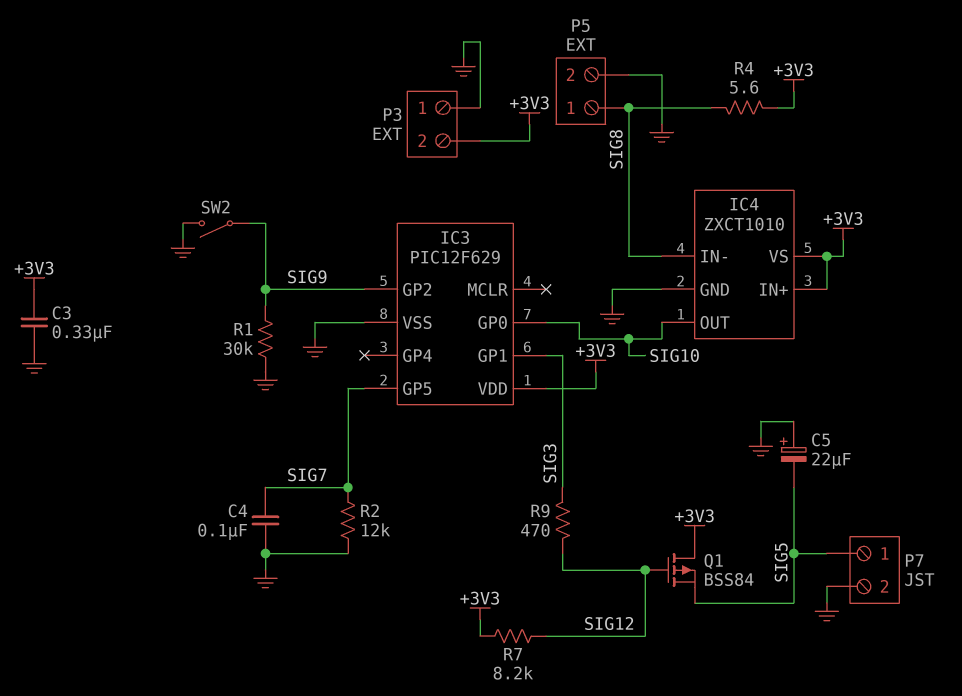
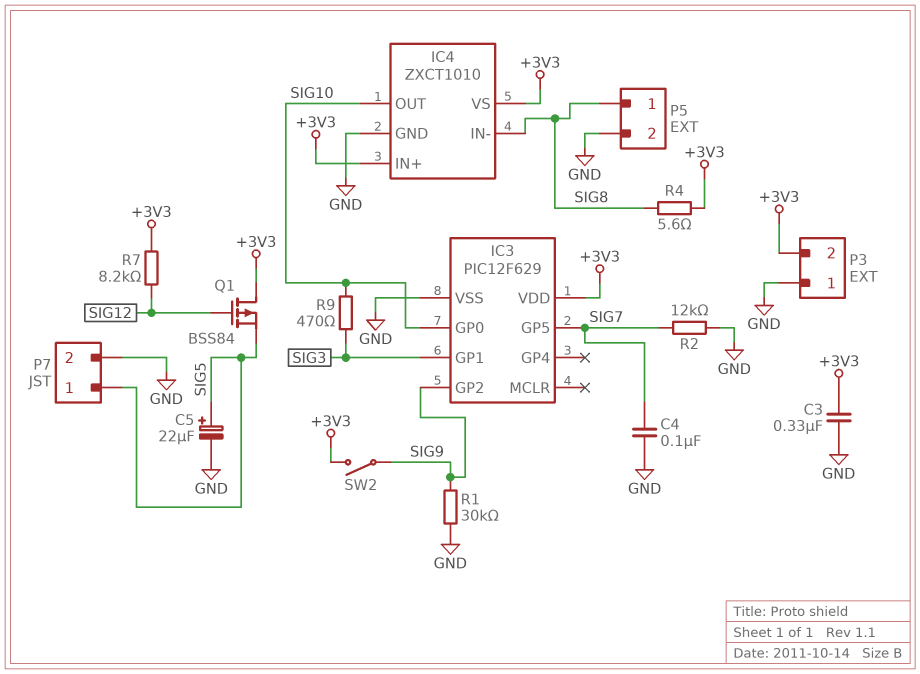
C5: 22uF (plus GND, minus SIG5) -> 22uF (plus SIG5, minus GND)
R9: 470 (SIG3, SIG12) -> 470 (SIG3, SIG10)
SW2: switch (GND, SIG9) -> switch (+3V3, SIG9)

